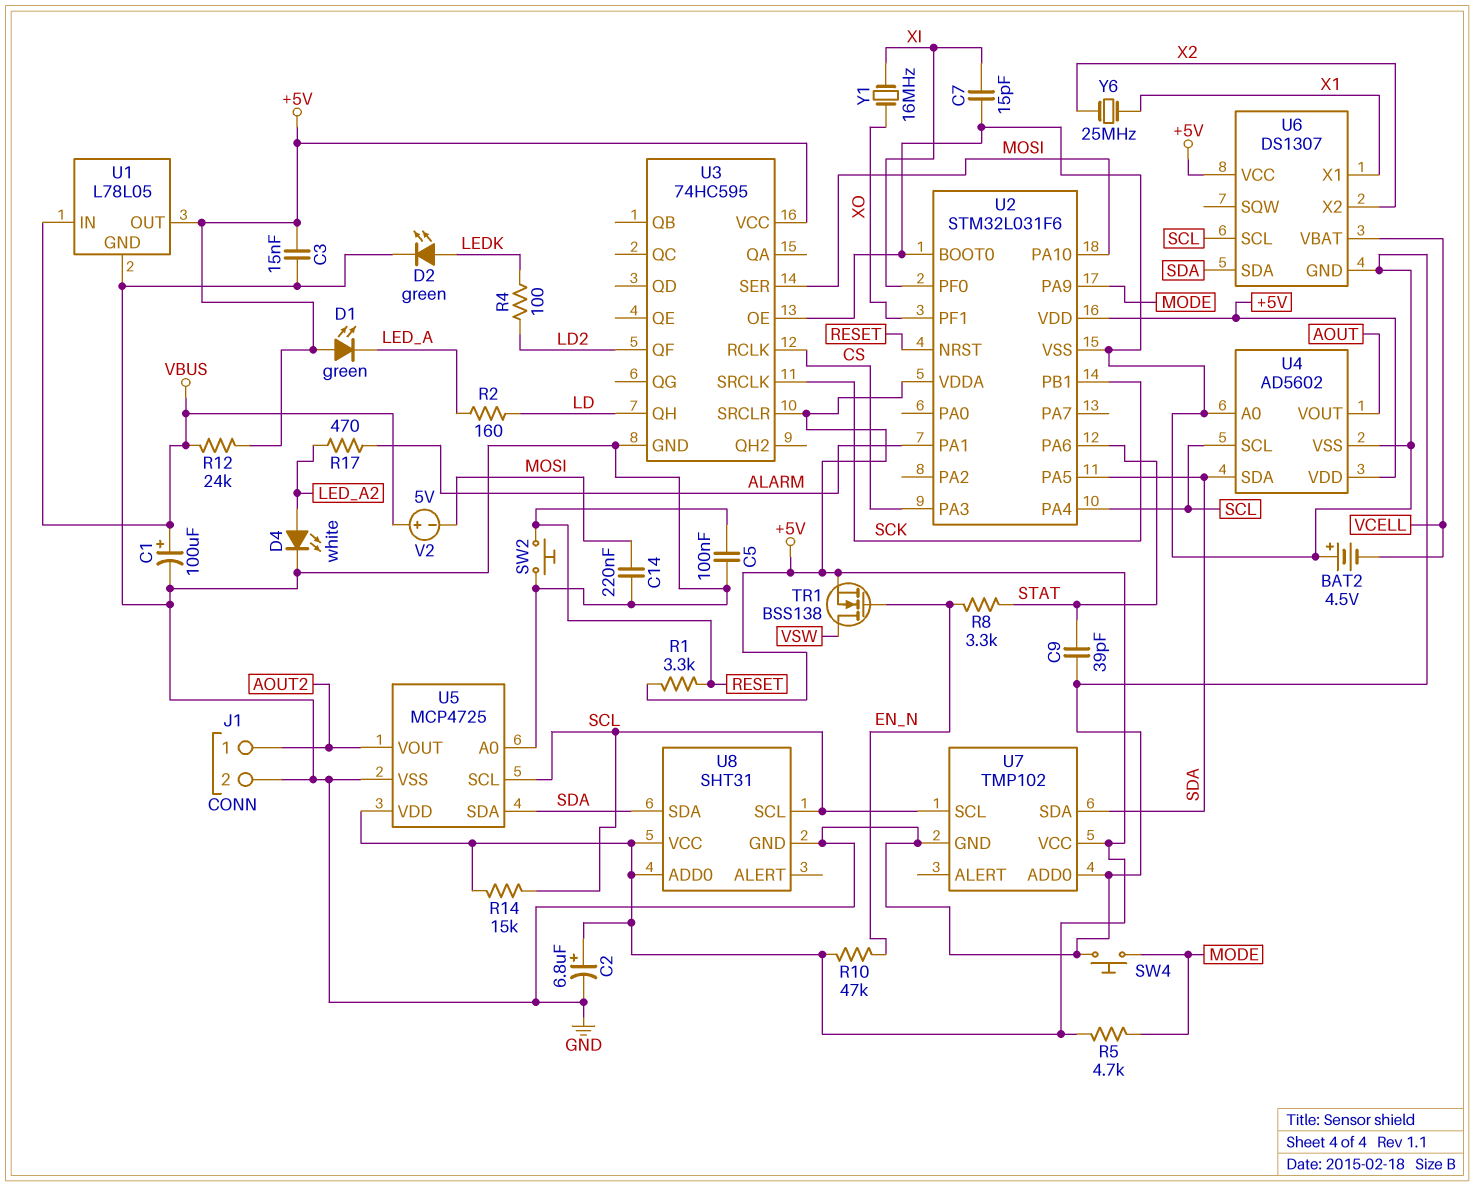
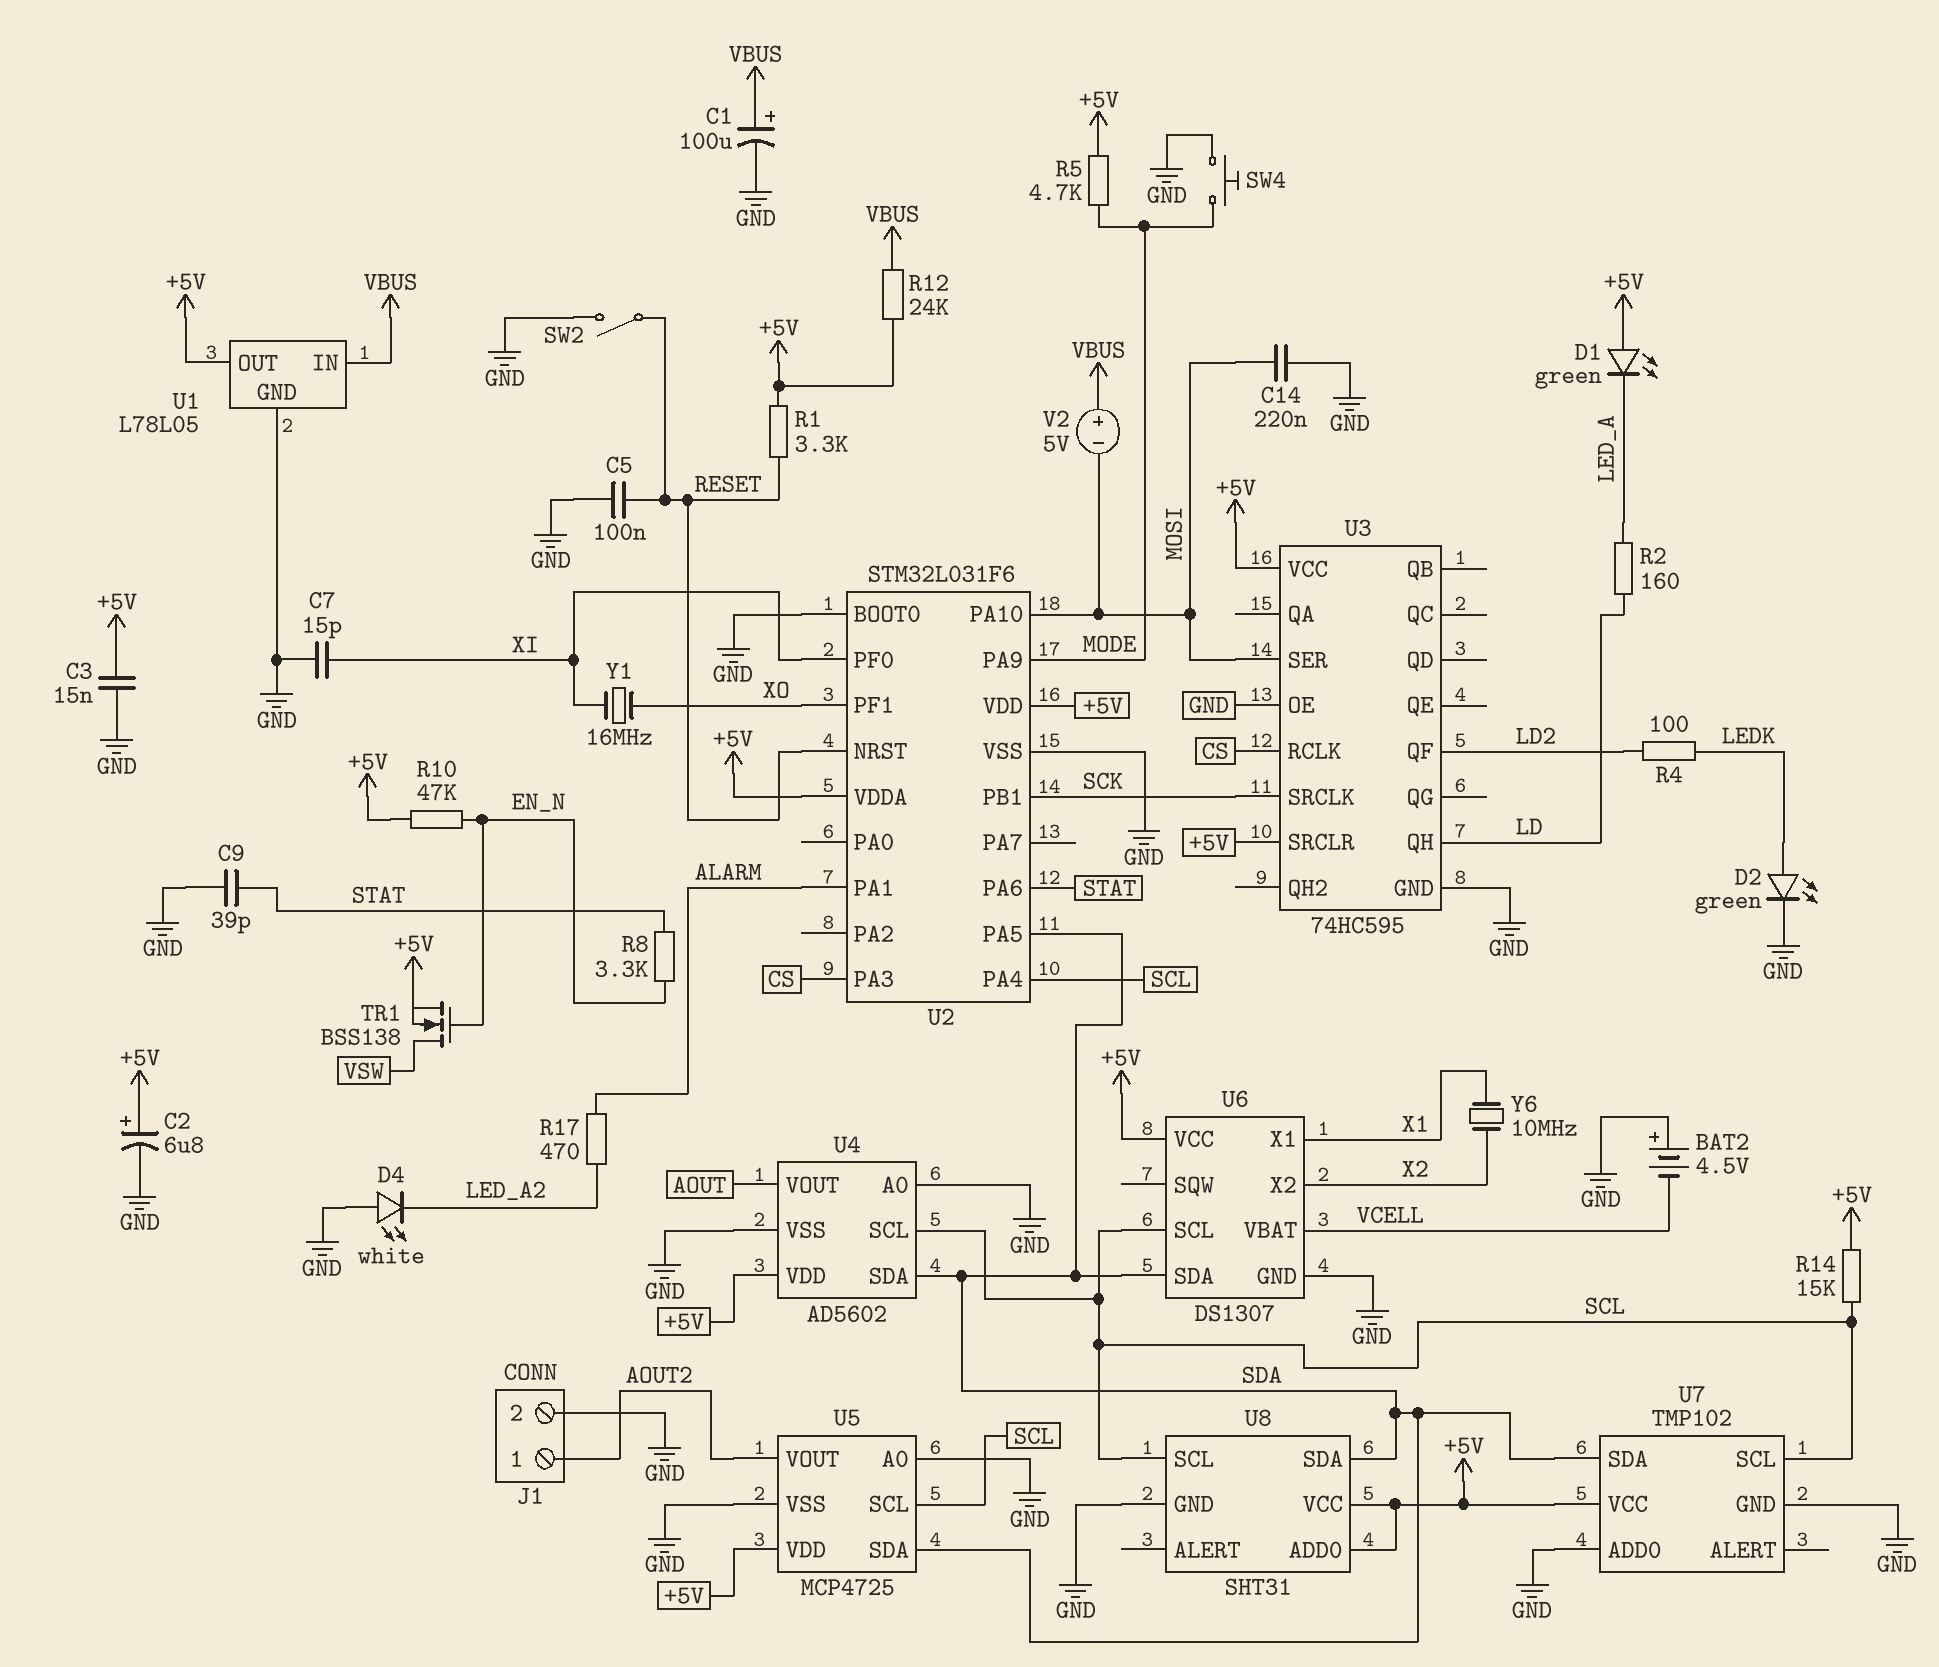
D4: LED white (A LED_A2, K GND) -> LED white (A GND, K LED_A2)
SW2: button (GND, RESET) -> switch (GND, RESET)
Y6: 25MHz (X1, X2) -> 10MHz (X1, X2)

